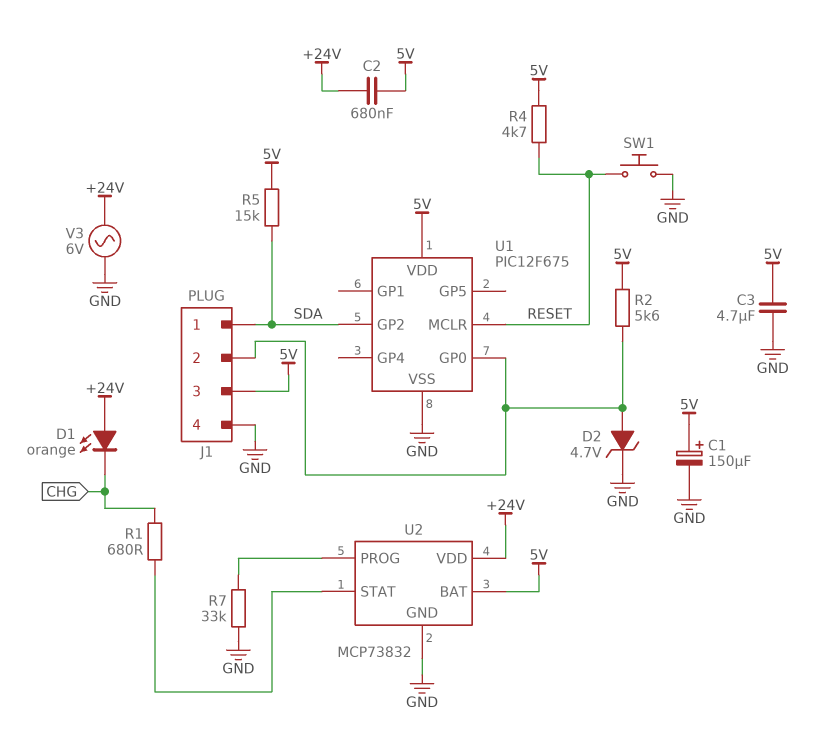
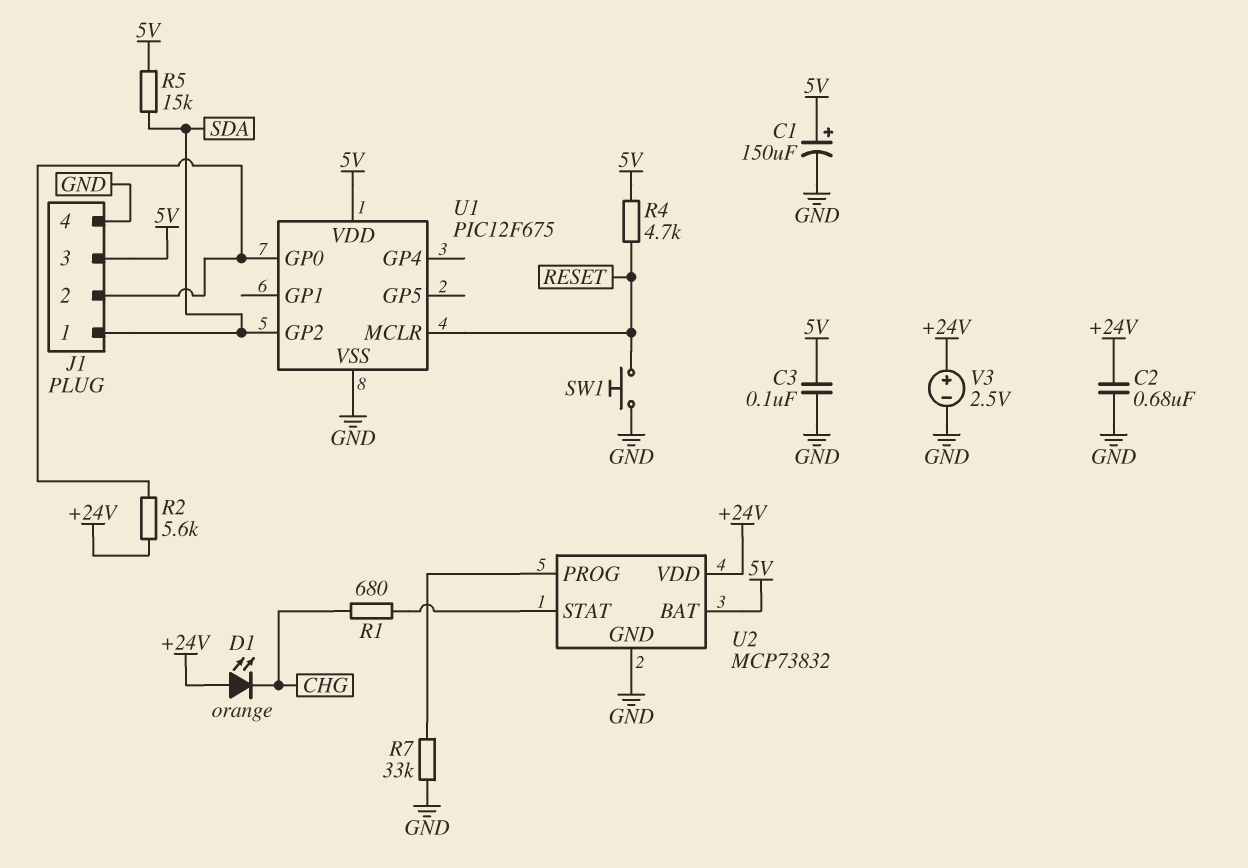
C2: 680nF (+24V, 5V) -> 680nF (+24V, GND)
C3: 4.7uF (5V, GND) -> 100nF (5V, GND)
D2: zener 4.7V (A J1/2, K GND) -> none
R2: 5.6k (5V, J1/2) -> 5.6k (+24V, J1/2)
V3: AC 6V (+24V, GND) -> 2.5V (plus +24V, minus GND)

